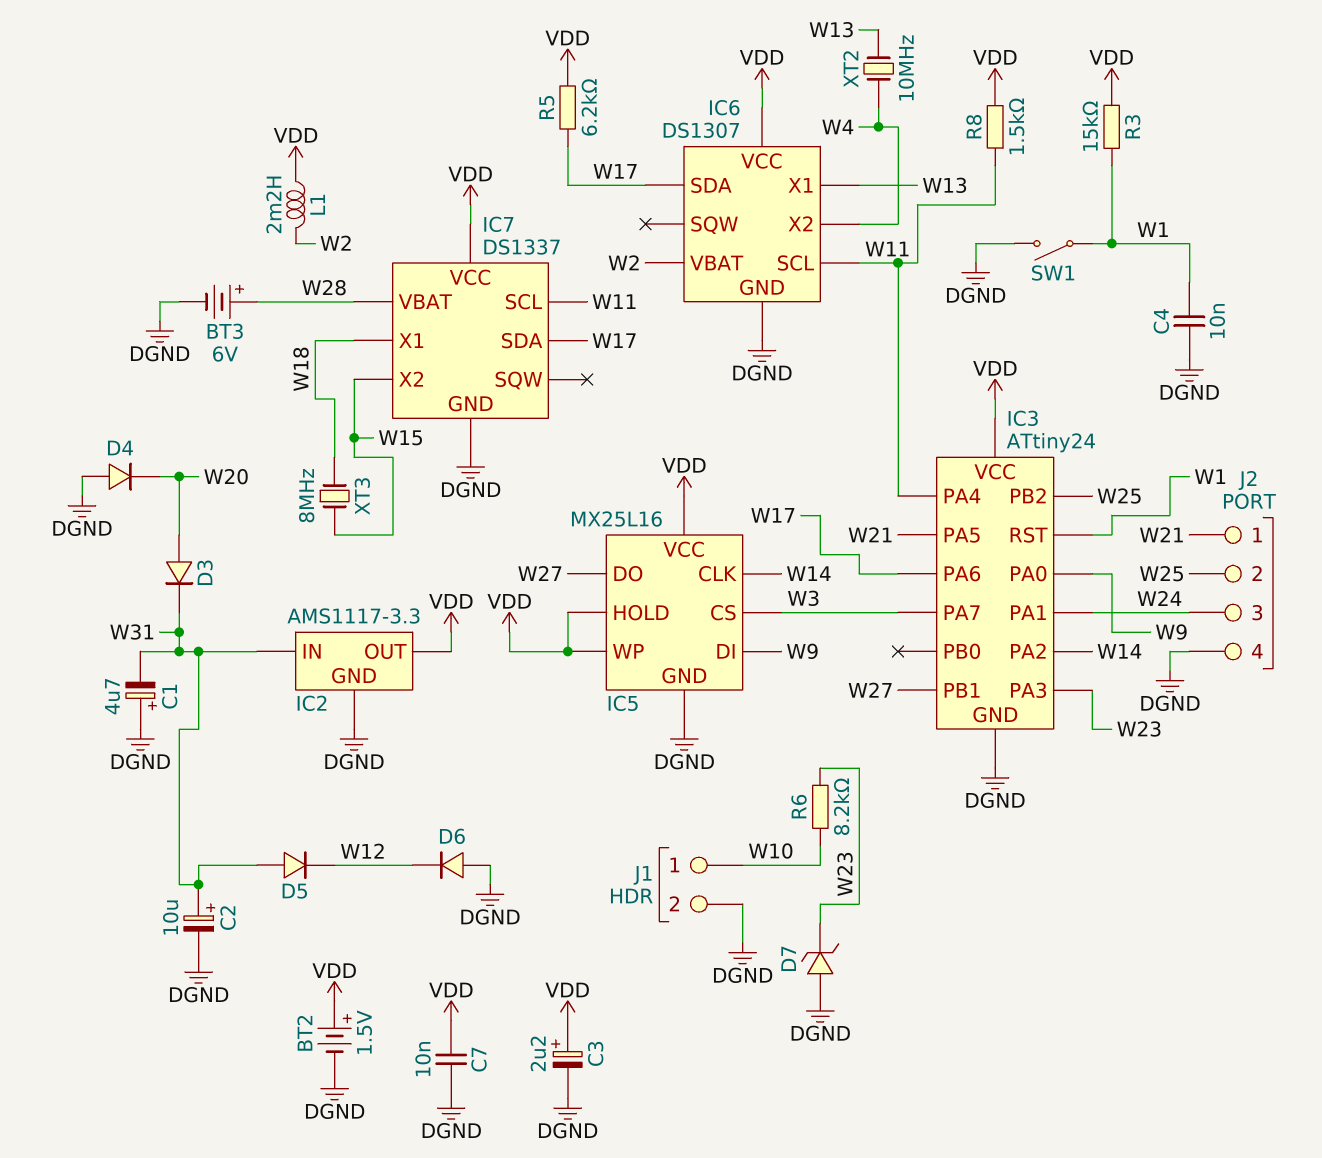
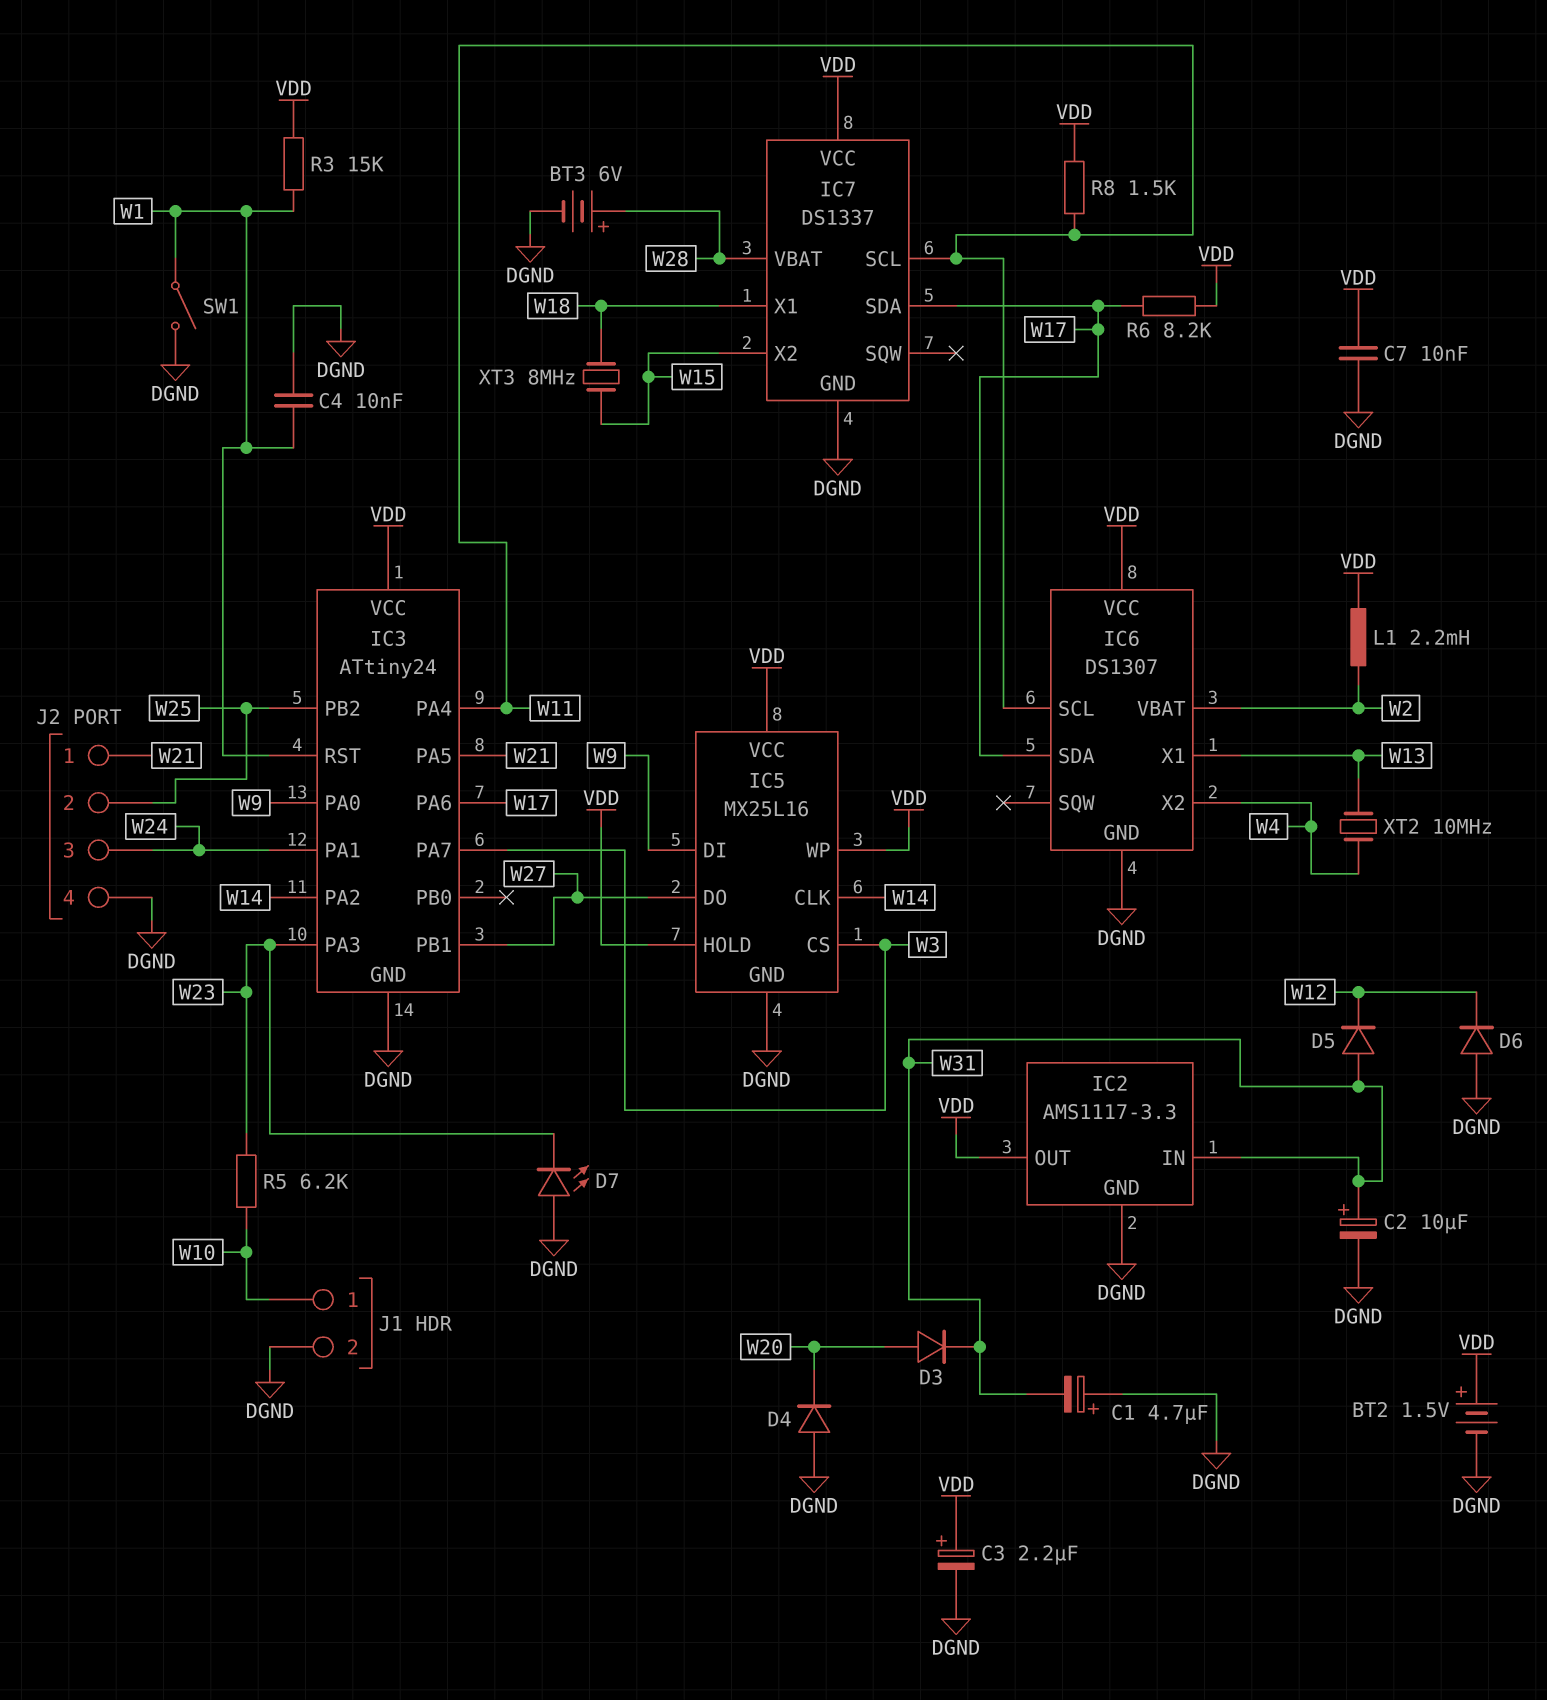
D7: zener (A DGND, K W23) -> LED (A DGND, K W23)
R5: 6.2k (VDD, W17) -> 6.2k (W10, W23)
R6: 8.2k (W10, W23) -> 8.2k (VDD, W17)

